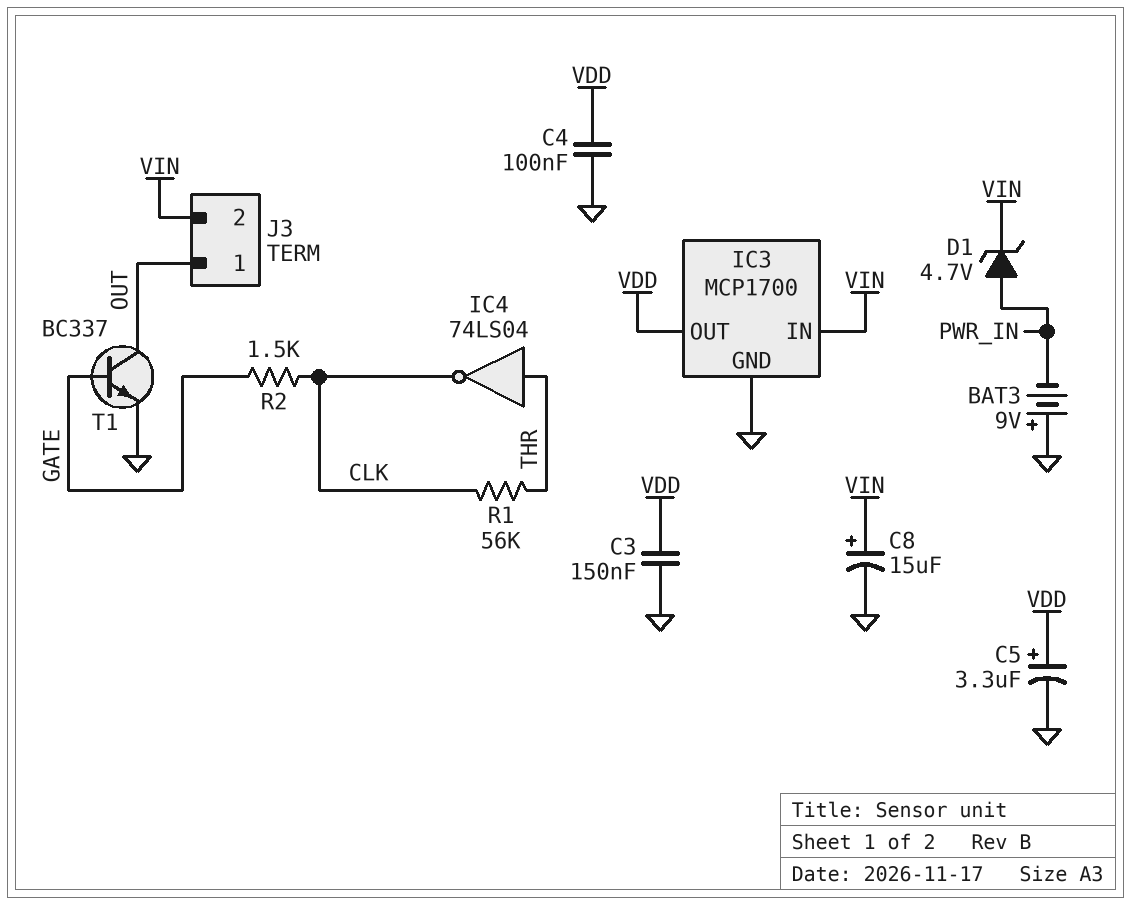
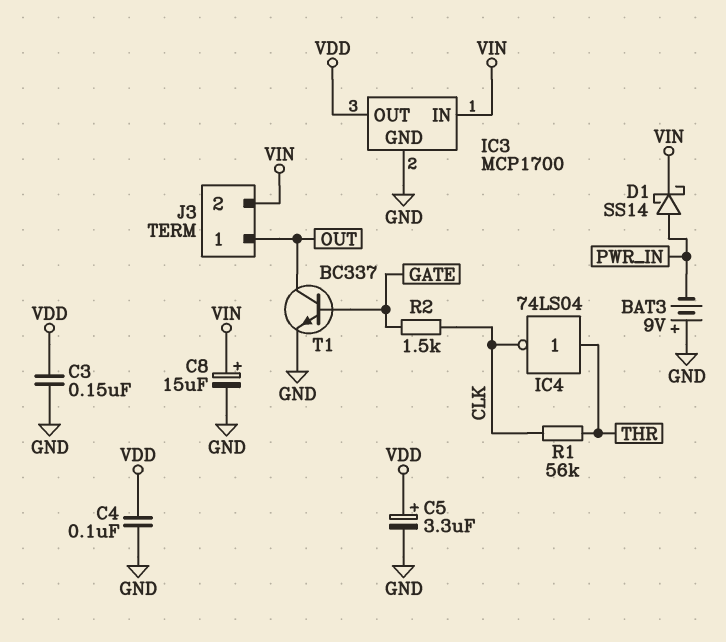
D1: zener 4.7V (A PWR_IN, K VIN) -> schottky SS14 (A PWR_IN, K VIN)

